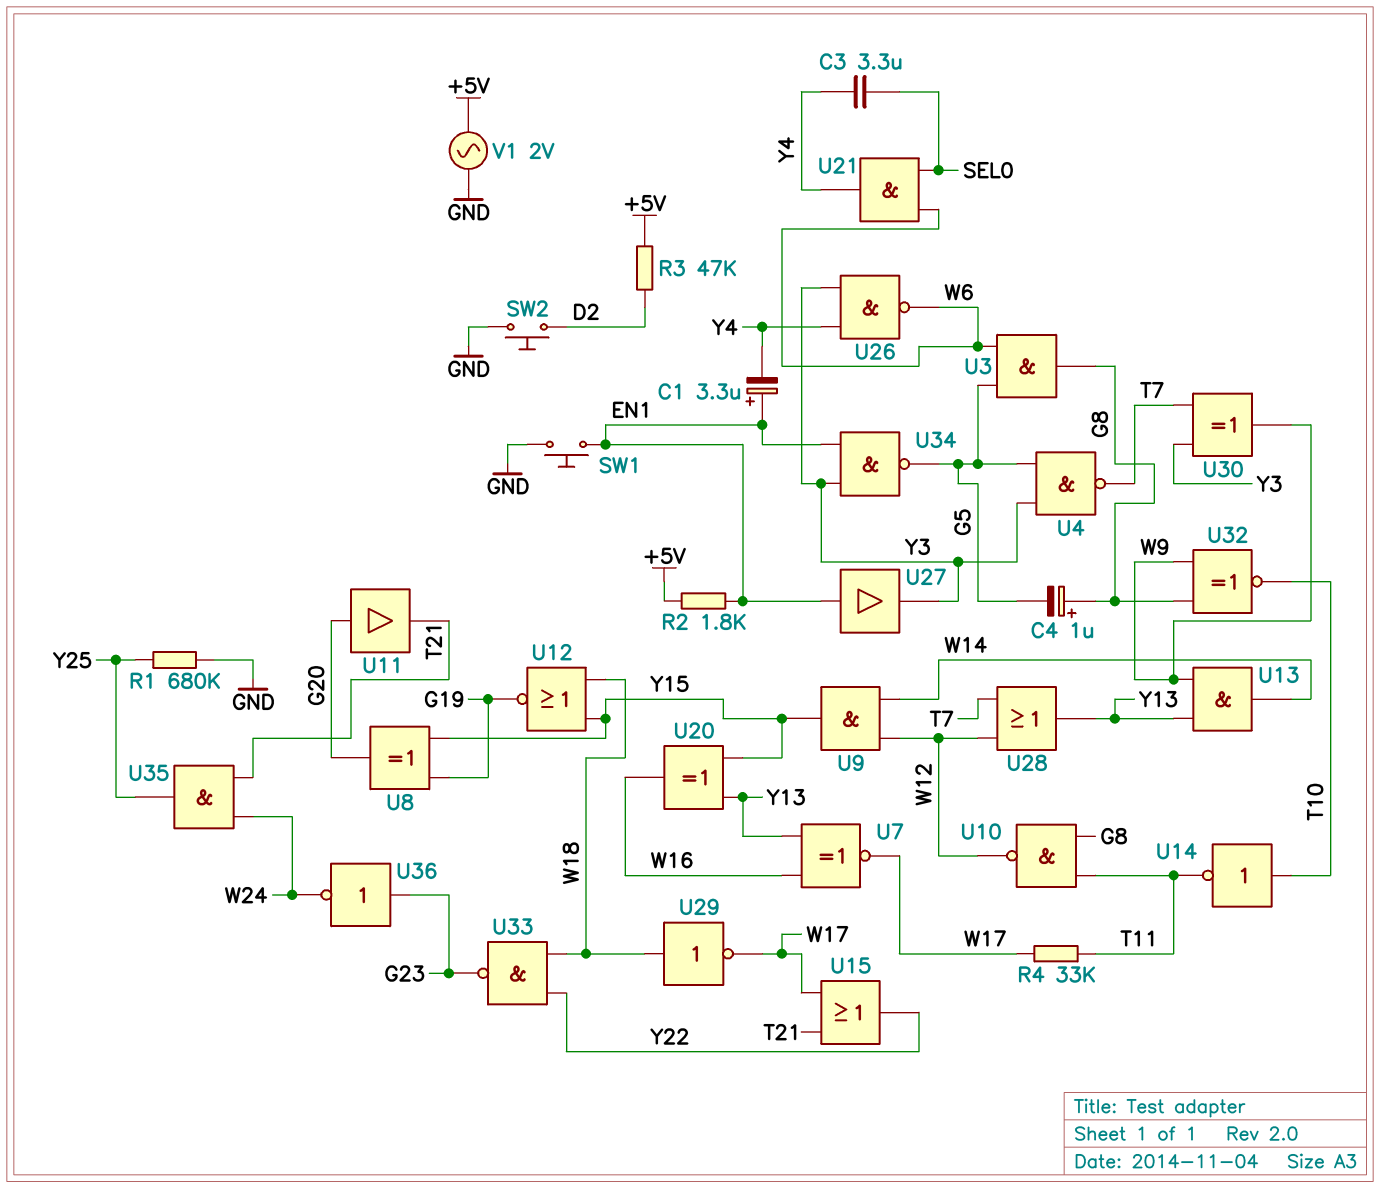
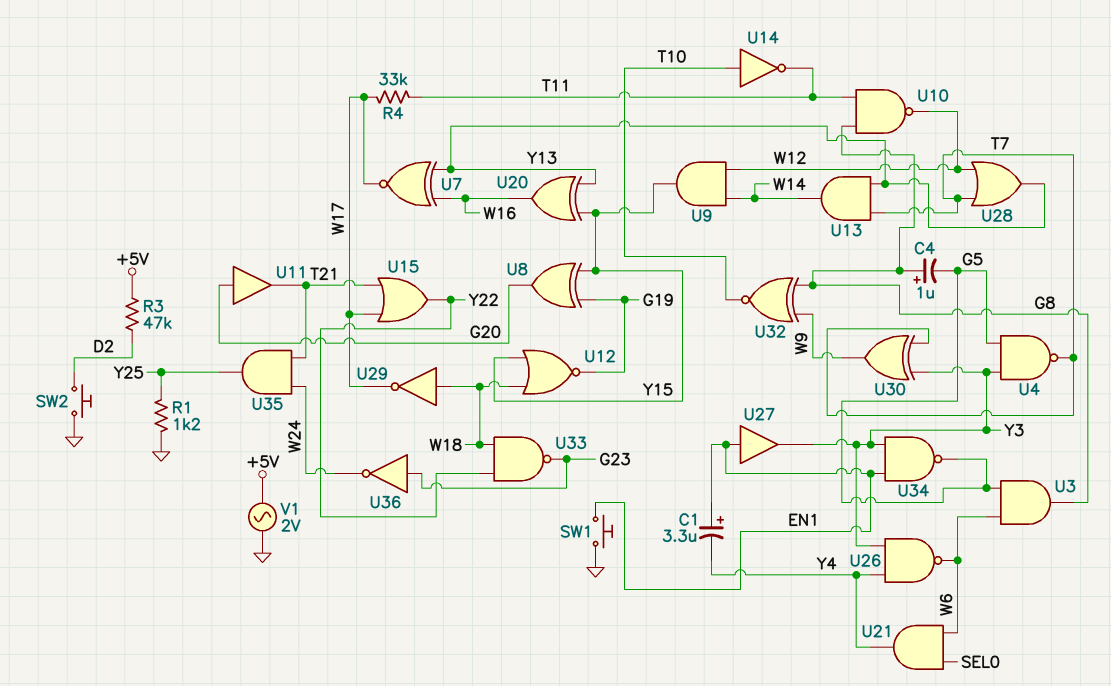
C3: 3.3uF (SEL0, Y4) -> none
R1: 680k (GND, Y25) -> 1.2k (GND, Y25)
R2: 1.8k (+5V, EN1) -> none
U13: AND (in W9, in Y13, out W14) -> AND (in T7, in Y13, out W14)

